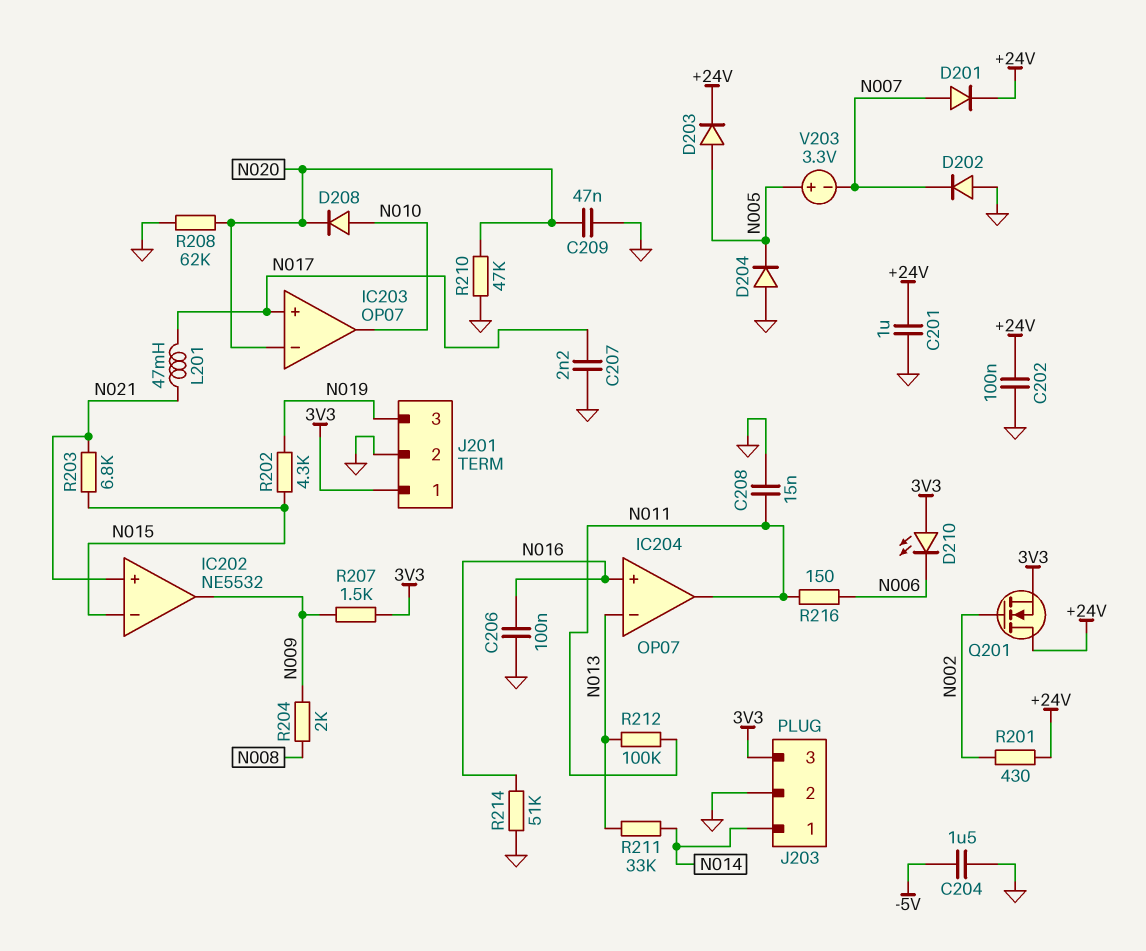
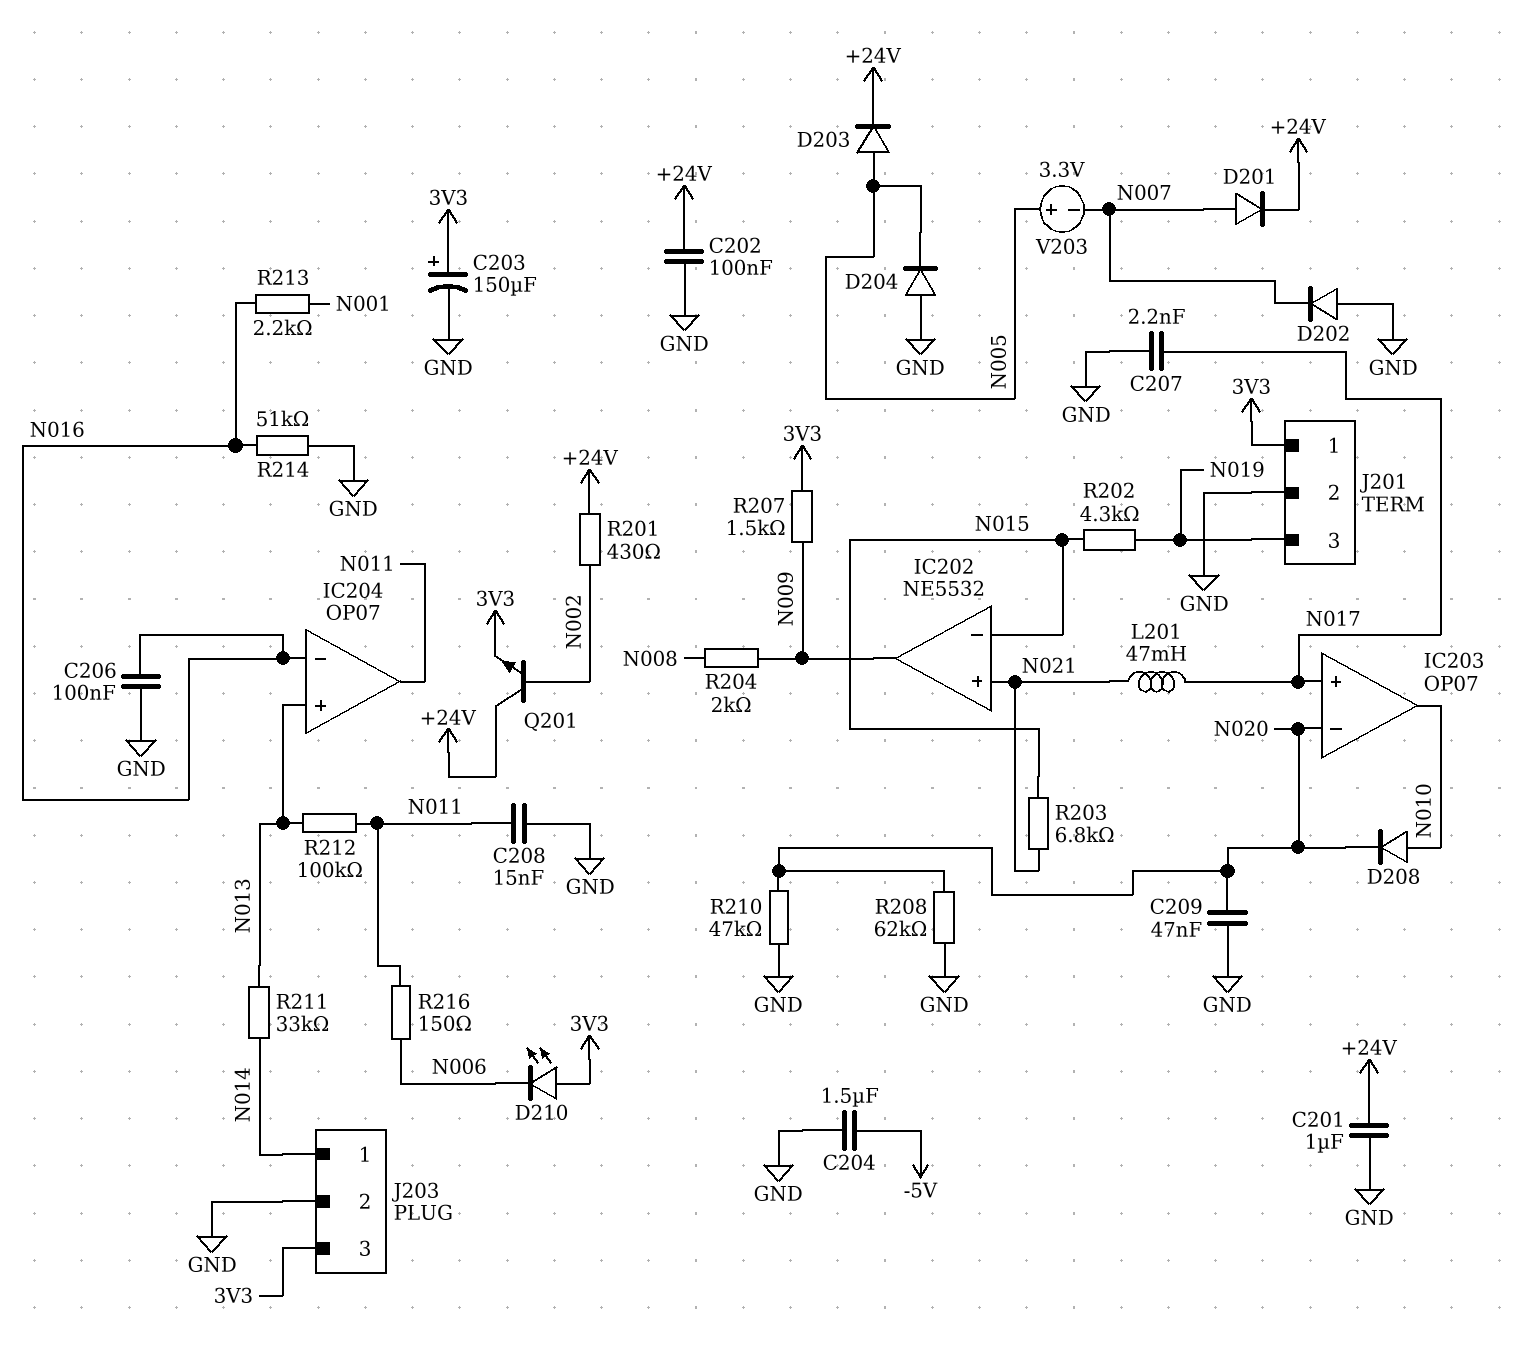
C203: none -> 150uF (plus 3V3, minus GND)
IC204 pin in+: N016 -> N013
IC204 pin in-: N013 -> N016
Q201: NMOS (G N002, D +24V, S 3V3) -> NPN (B N002, C +24V, E 3V3)
R213: none -> 2.2k (N001, N016)

